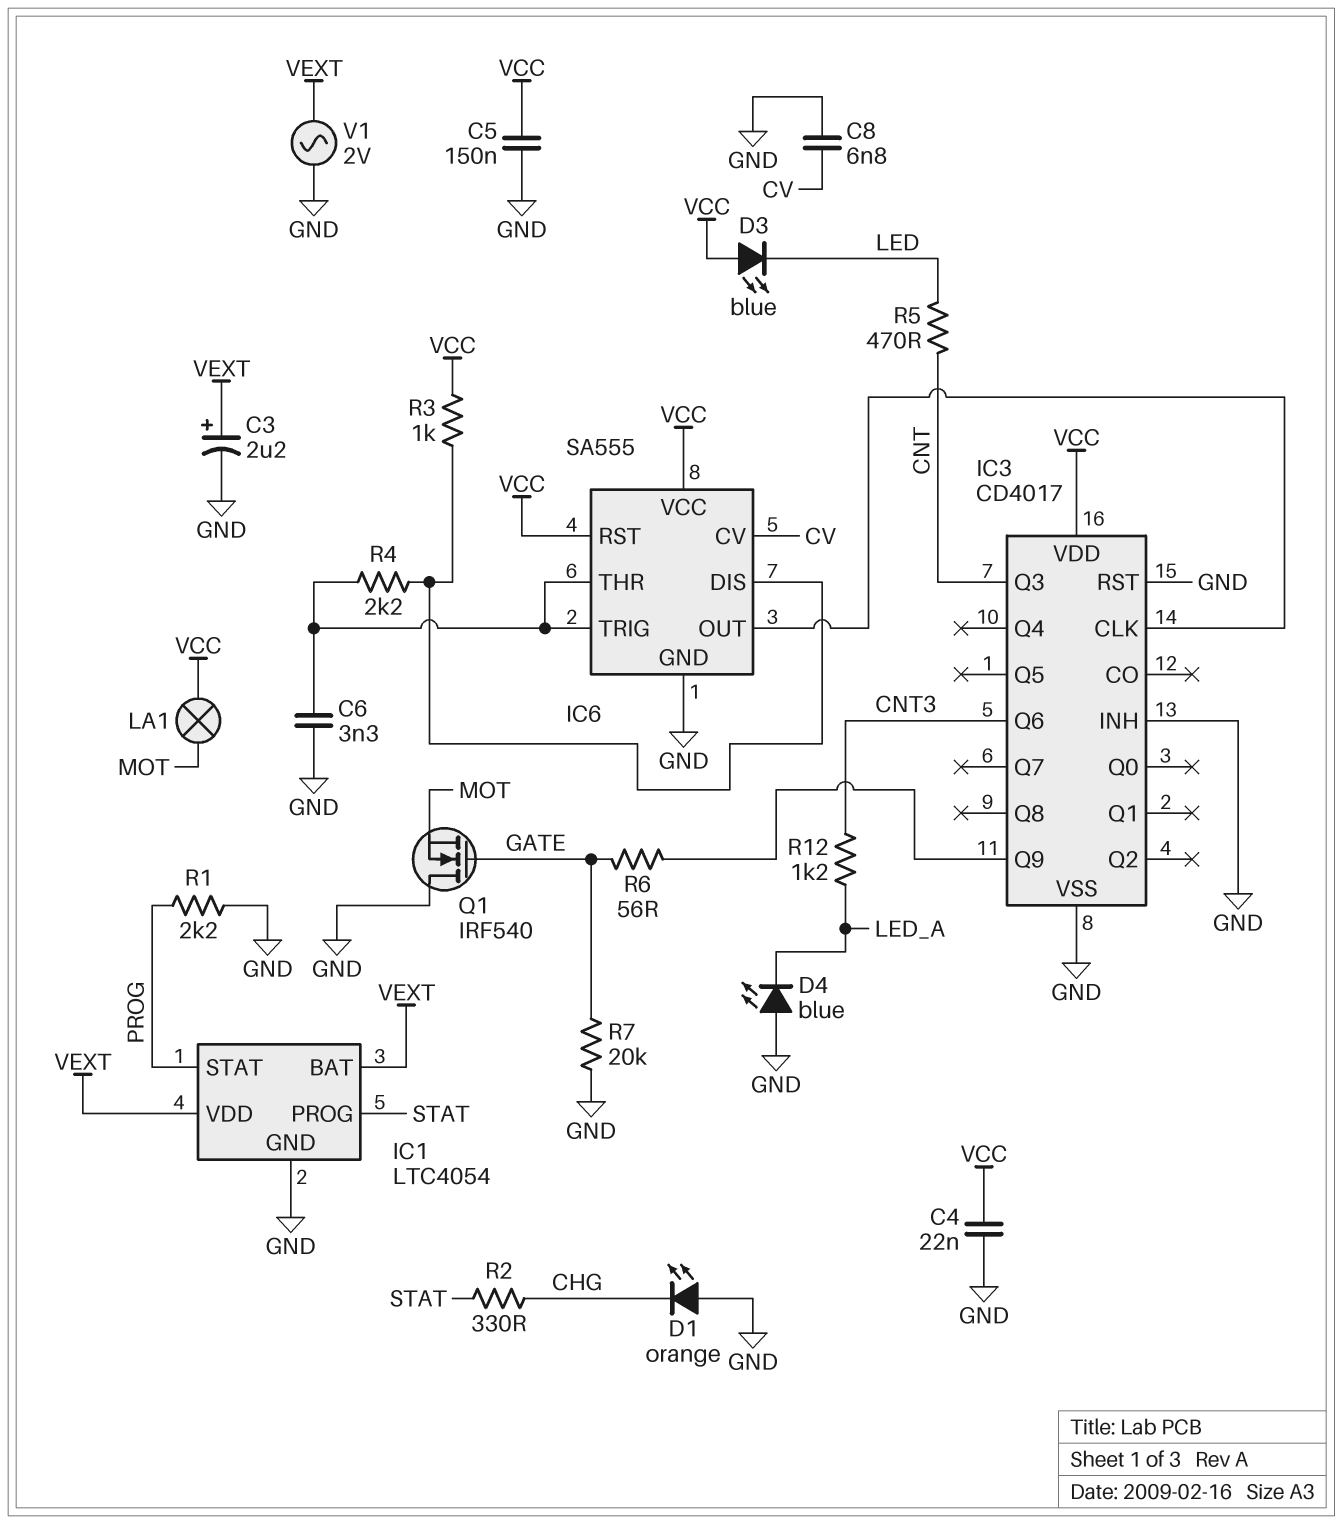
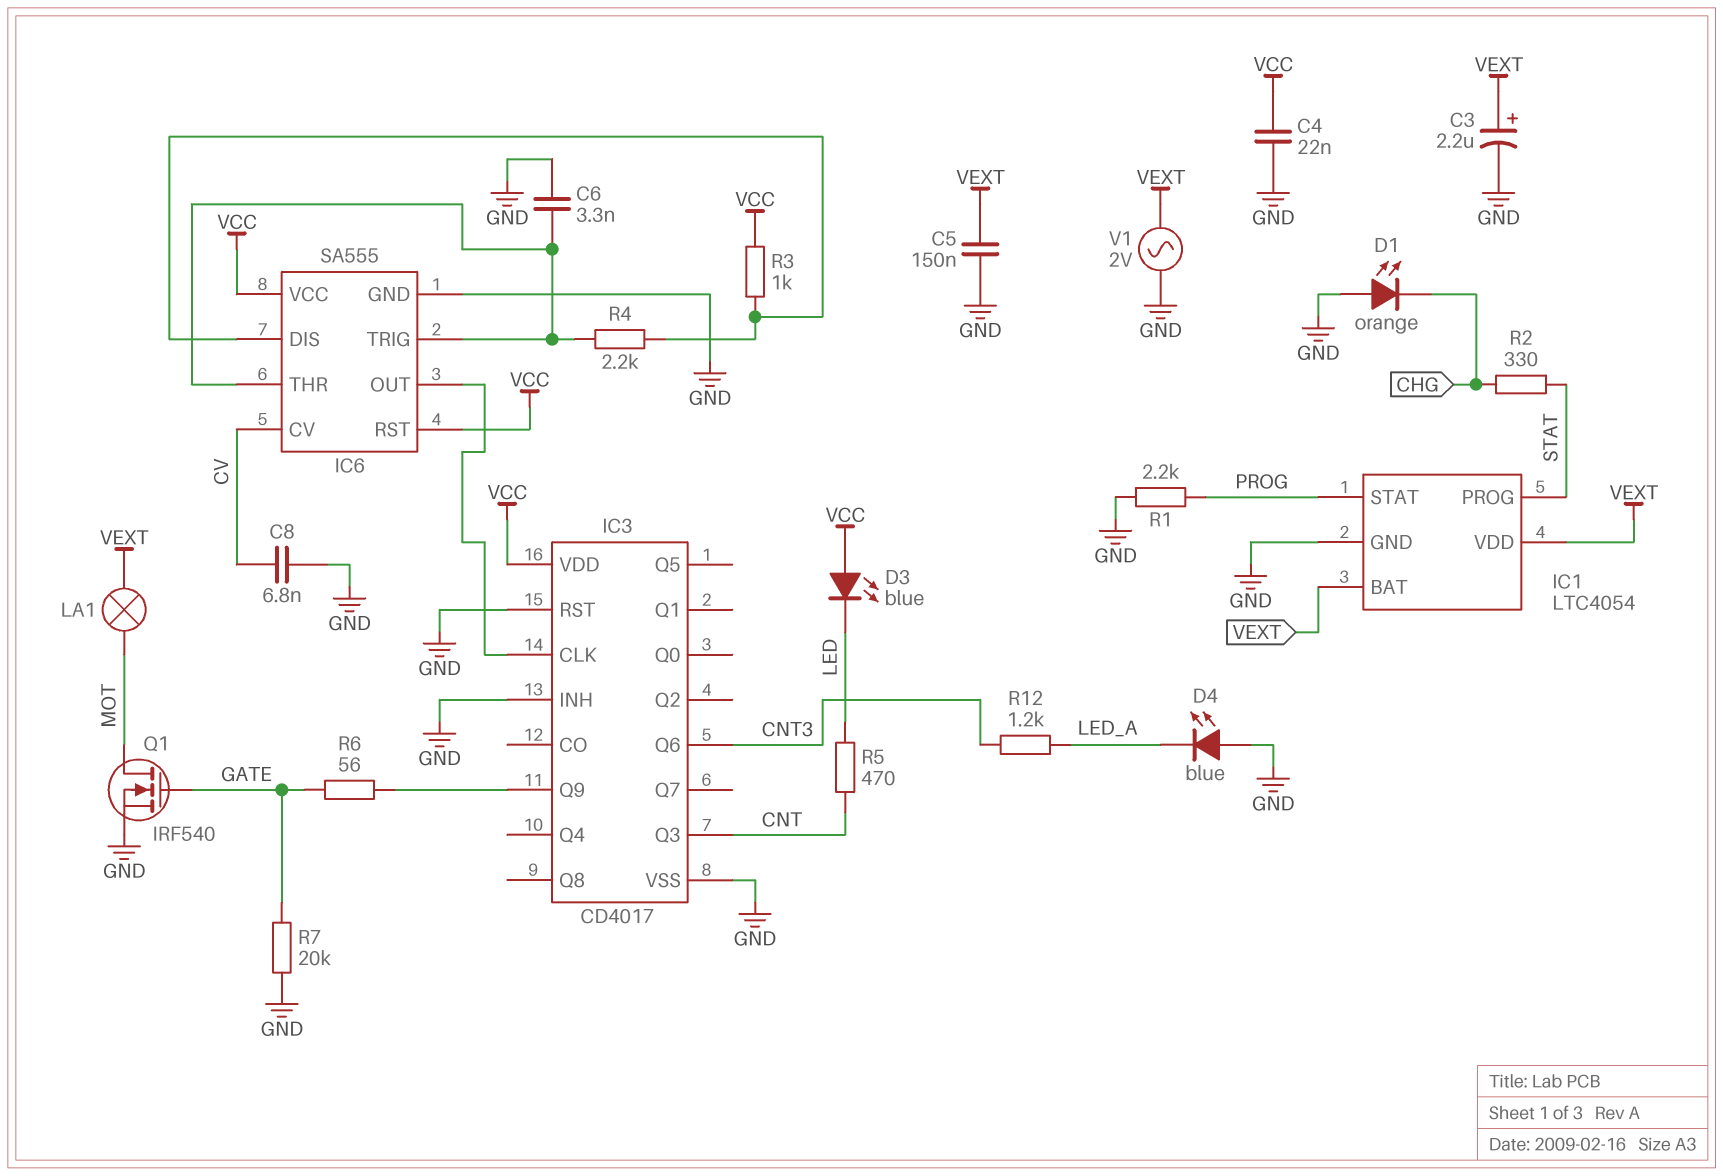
C5: 150nF (GND, VCC) -> 150nF (GND, VEXT)
LA1: lamp (MOT, VCC) -> lamp (MOT, VEXT)
Q1: NMOS IRF540 (G GATE, D GND, S MOT) -> NMOS IRF540 (G GATE, D MOT, S GND)

